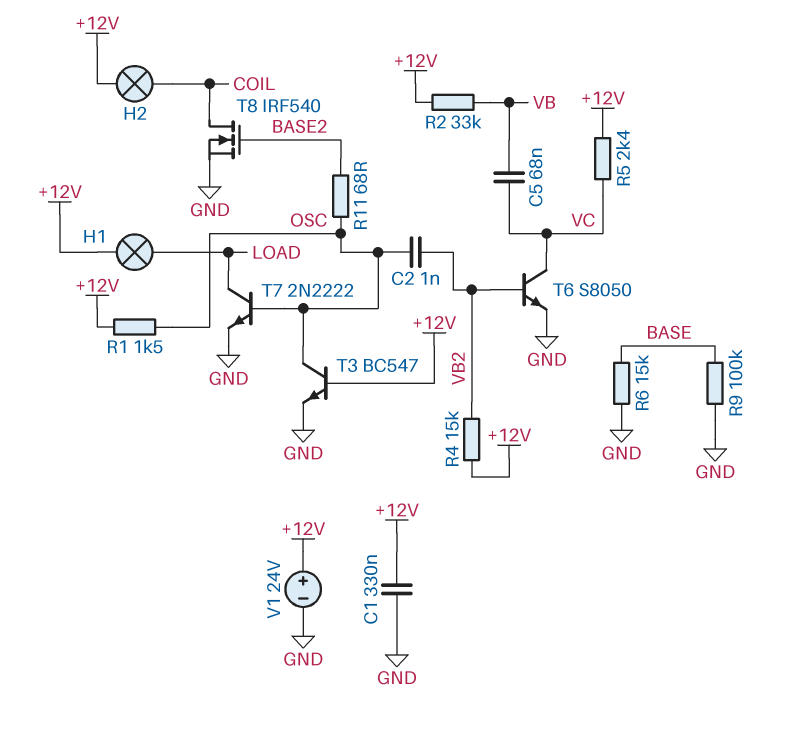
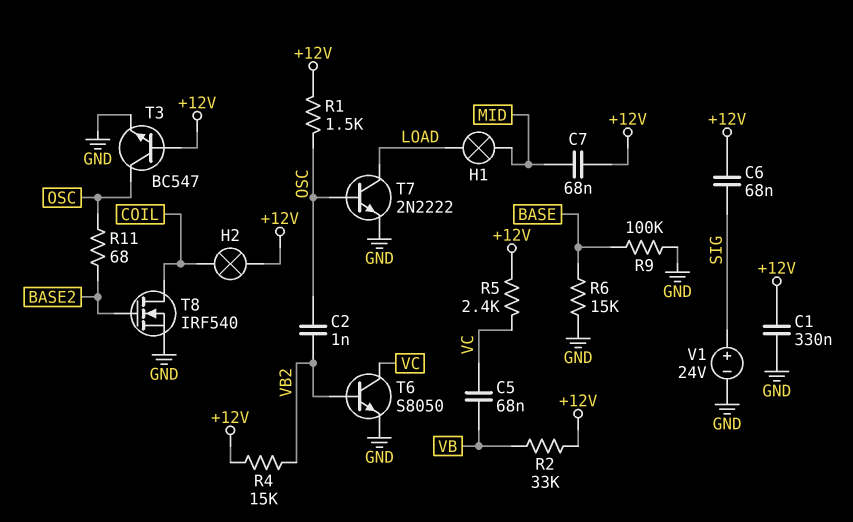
C6: none -> 68nF (+12V, SIG)
C7: none -> 68nF (+12V, MID)
H1: lamp (+12V, LOAD) -> lamp (LOAD, MID)
V1: 24V (plus +12V, minus GND) -> 24V (plus SIG, minus GND)

